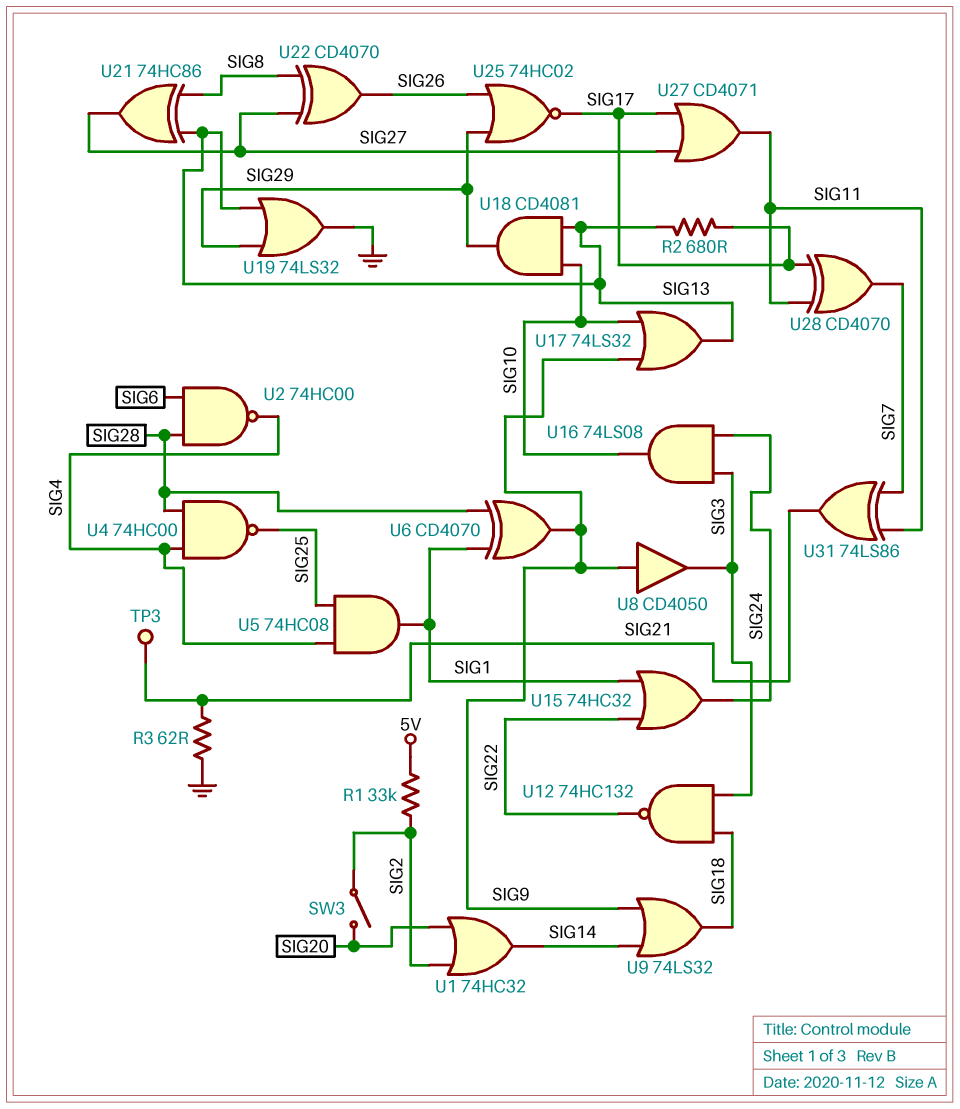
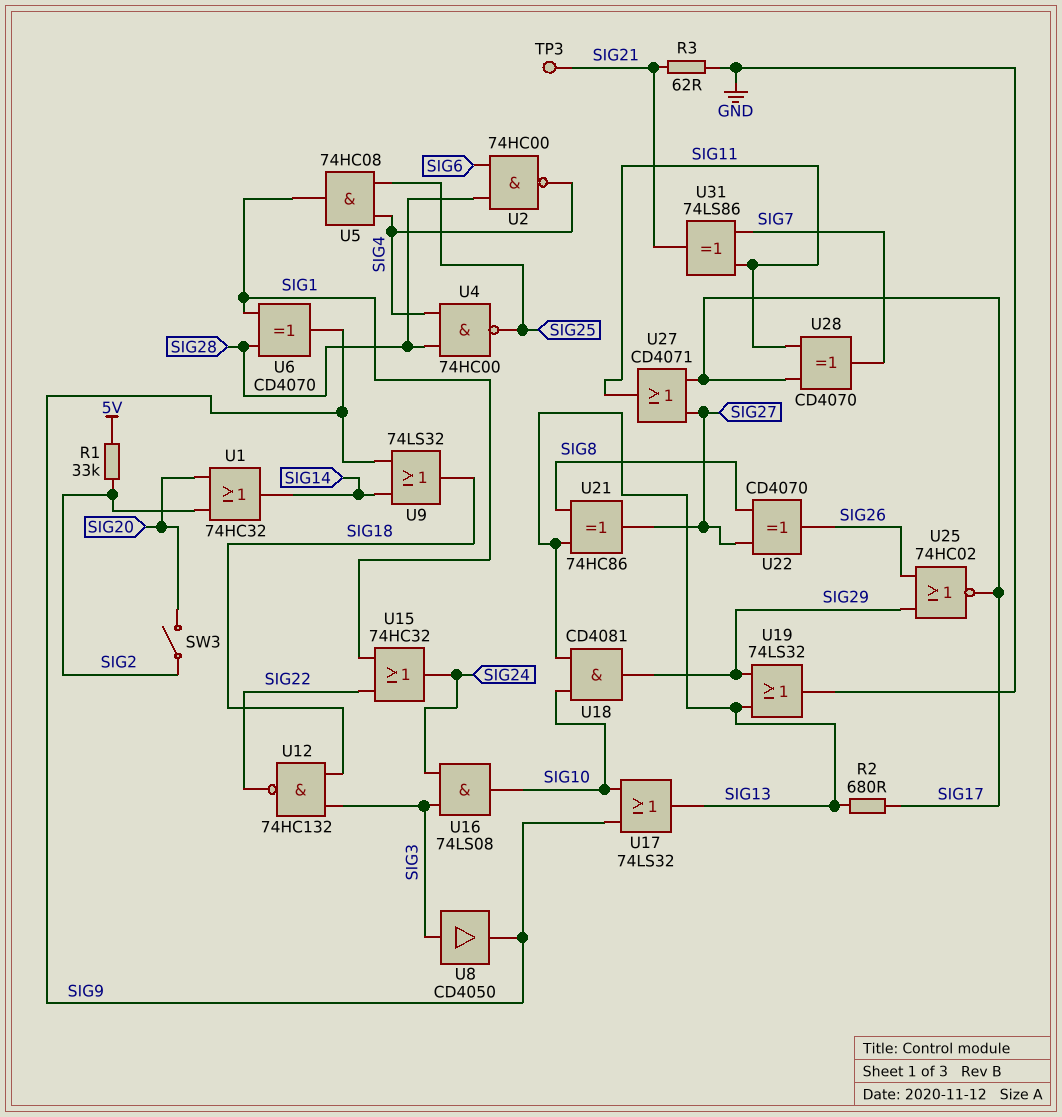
U8: buffer CD4050 (in SIG9, out SIG3) -> buffer CD4050 (in SIG3, out SIG9)

